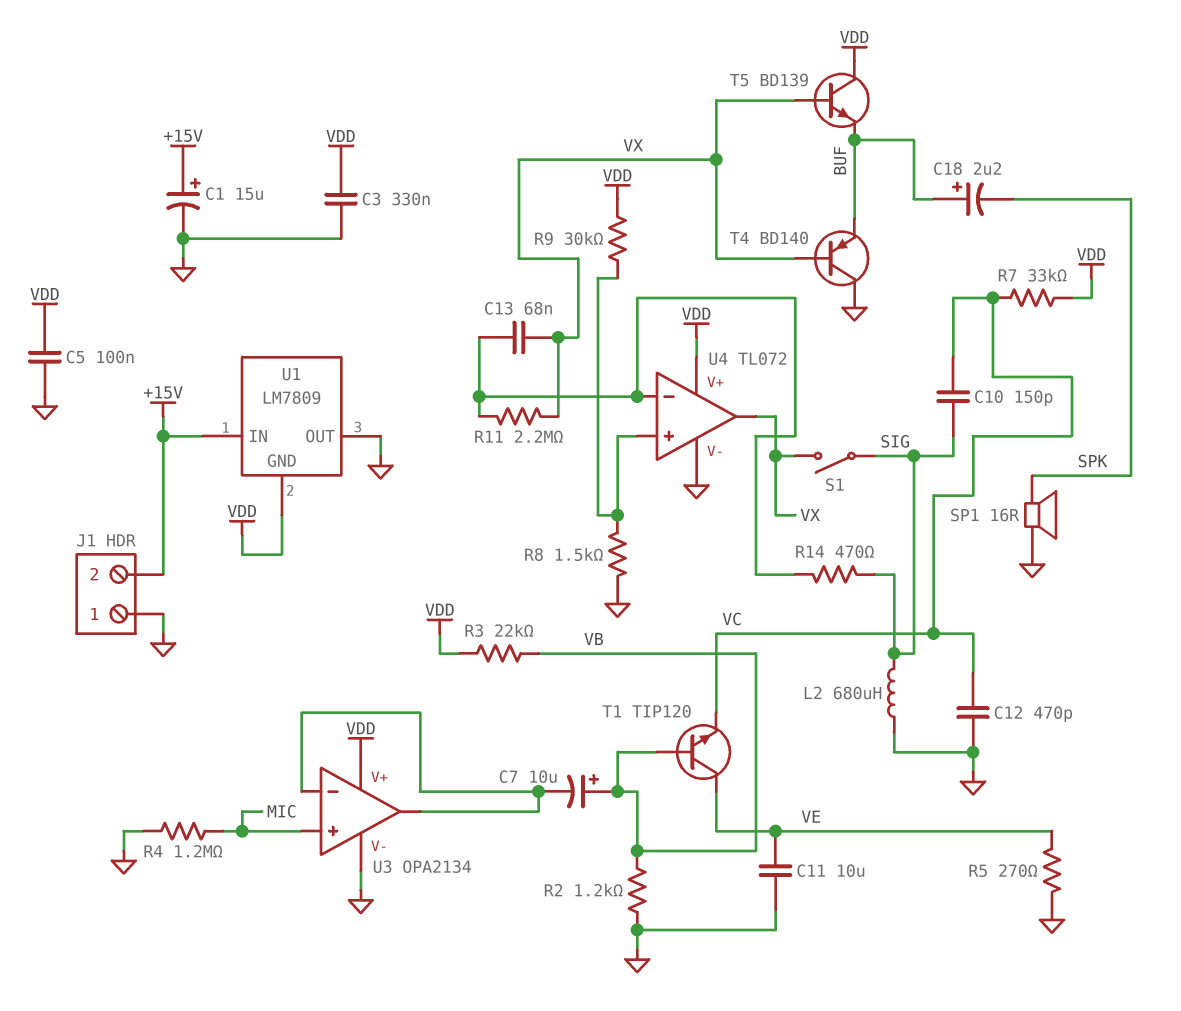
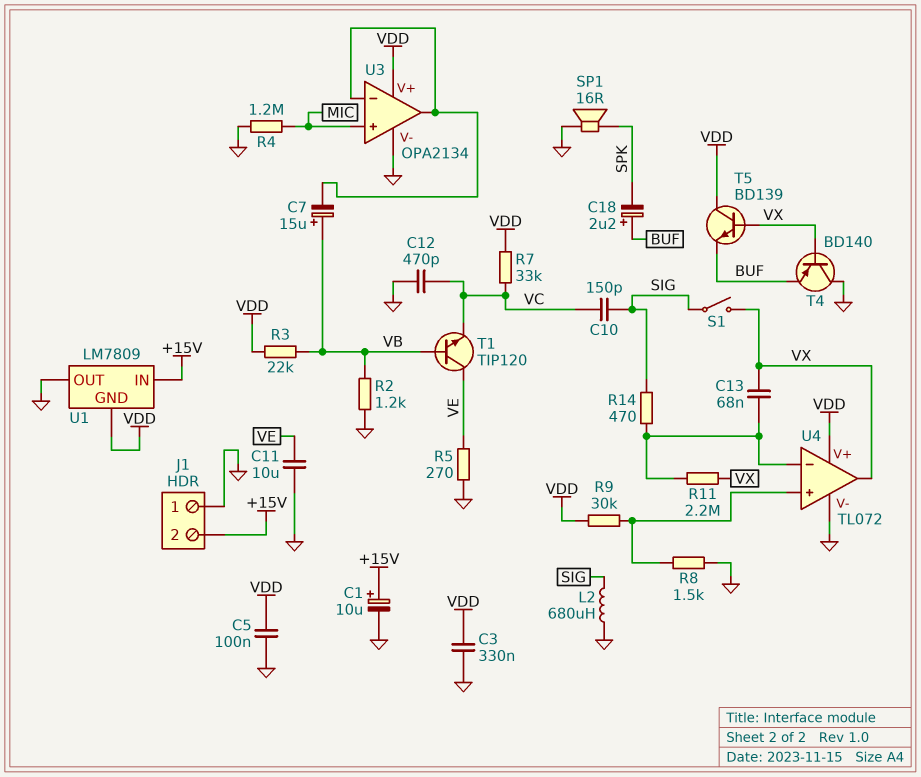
C1: 15uF (plus +15V, minus GND) -> 10uF (plus +15V, minus GND)
C7: 10uF (plus VB, minus U3/in-) -> 15uF (plus VB, minus U3/in-)

